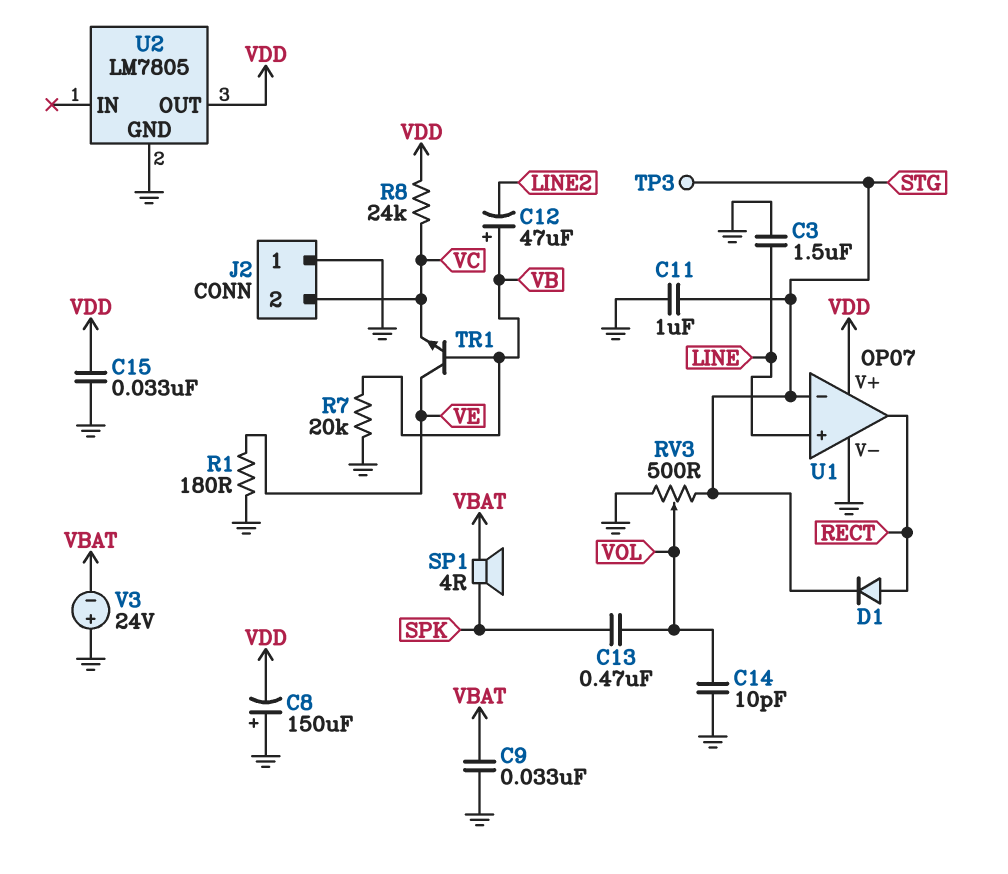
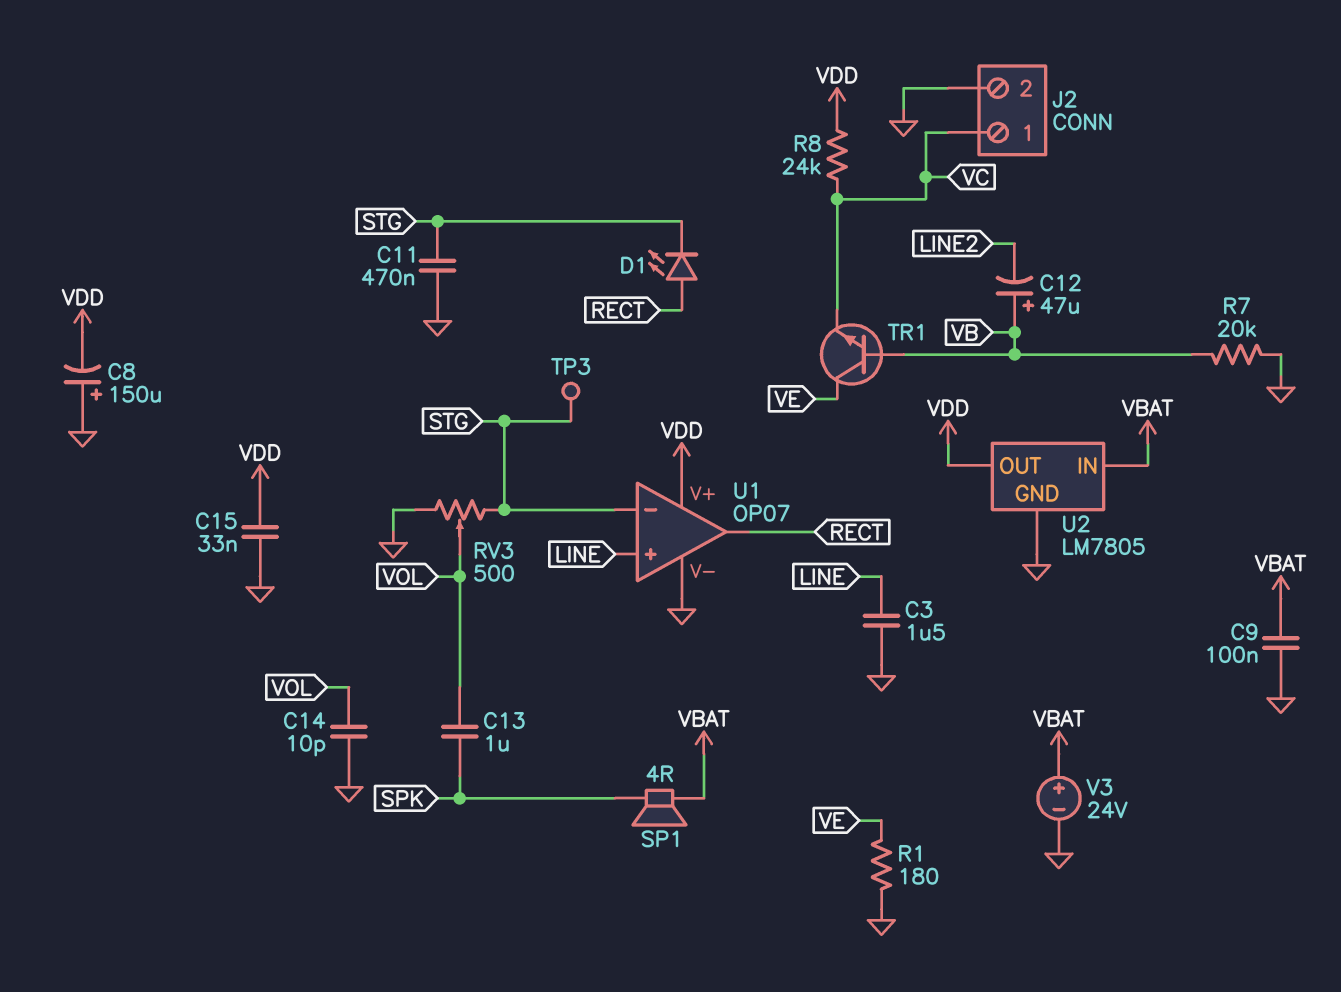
C9: 33nF (GND, VBAT) -> 100nF (GND, VBAT)
C11: 1uF (GND, STG) -> 470nF (GND, STG)
C13: 470nF (SPK, VOL) -> 1uF (SPK, VOL)
D1: diode (A RECT, K STG) -> LED (A RECT, K STG)
J2 pin 1: GND -> VC
J2 pin 2: VC -> GND
U2 pin IN: none -> VBAT
V3: 24V (plus GND, minus VBAT) -> 24V (plus VBAT, minus GND)

